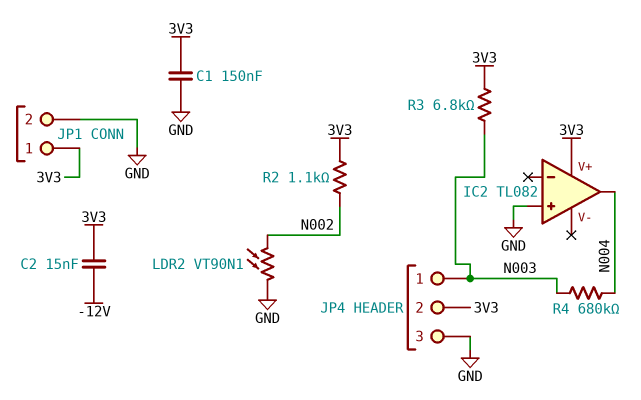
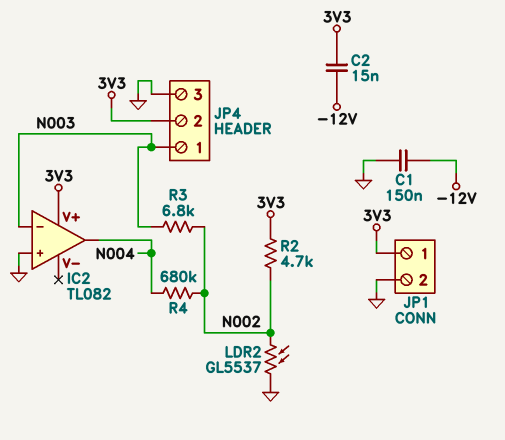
C1: 150nF (3V3, GND) -> 150nF (-12V, GND)
IC2 pin in-: none -> N003
LDR2: VT90N1 (GND, N002) -> GL5537 (GND, N002)
R2: 1.1k (3V3, N002) -> 4.7k (3V3, N002)
R3: 6.8k (3V3, N003) -> 6.8k (N002, N003)
R4: 680k (N003, N004) -> 680k (N002, N004)

